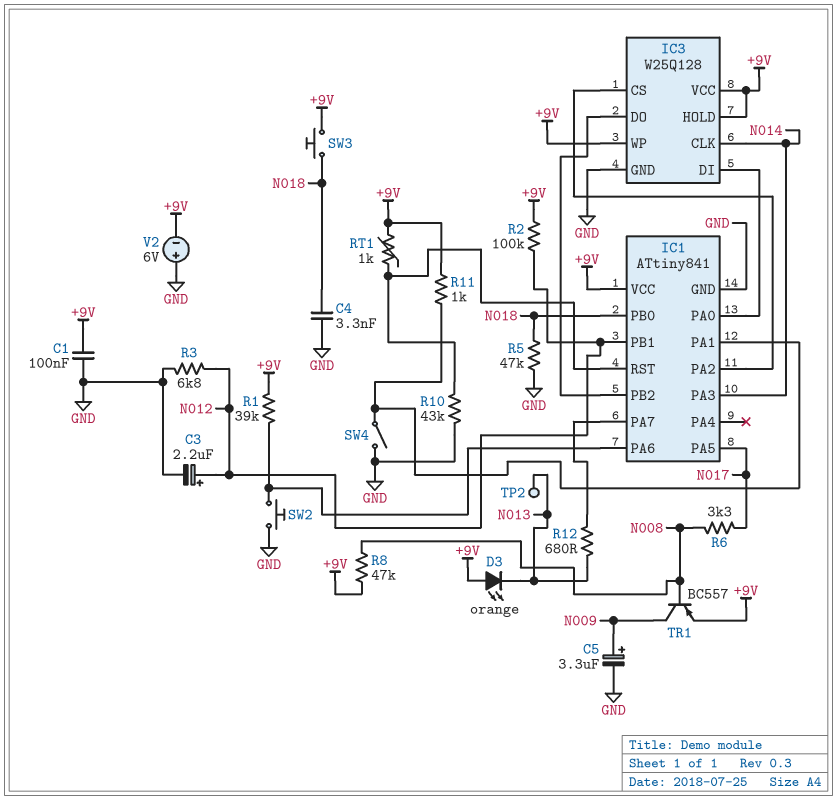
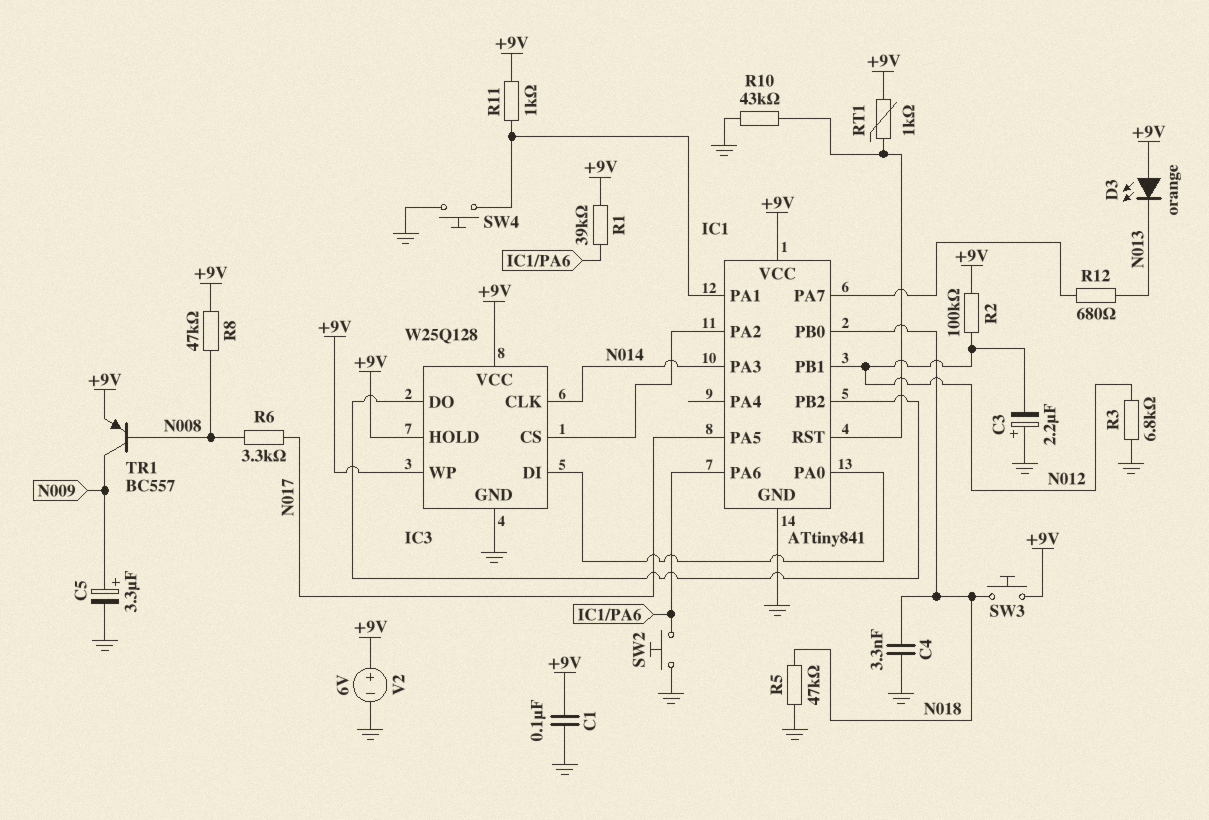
C3: 2.2uF (plus N012, minus GND) -> 2.2uF (plus GND, minus N012)
SW4: switch (GND, IC1/PA1) -> button (GND, IC1/PA1)
TP2: test point (N013) -> none
V2: 6V (plus GND, minus +9V) -> 6V (plus +9V, minus GND)

